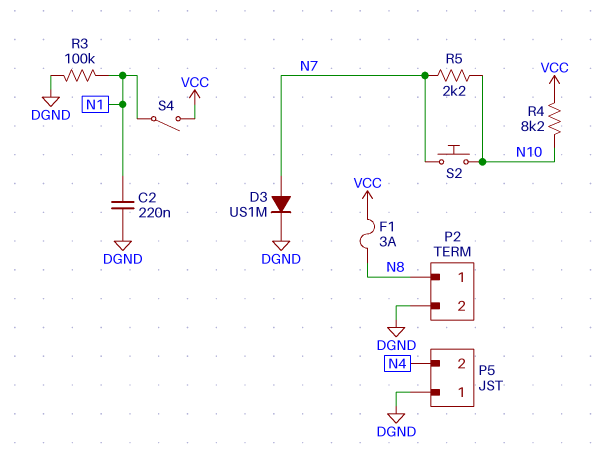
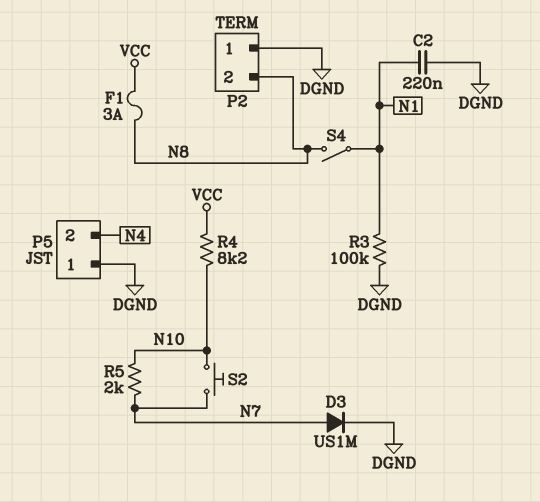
P2 pin 1: N8 -> DGND
P2 pin 2: DGND -> N8
R5: 2.2k (N7, N10) -> 2k (N7, N10)
S4: switch (N1, VCC) -> switch (N1, N8)

